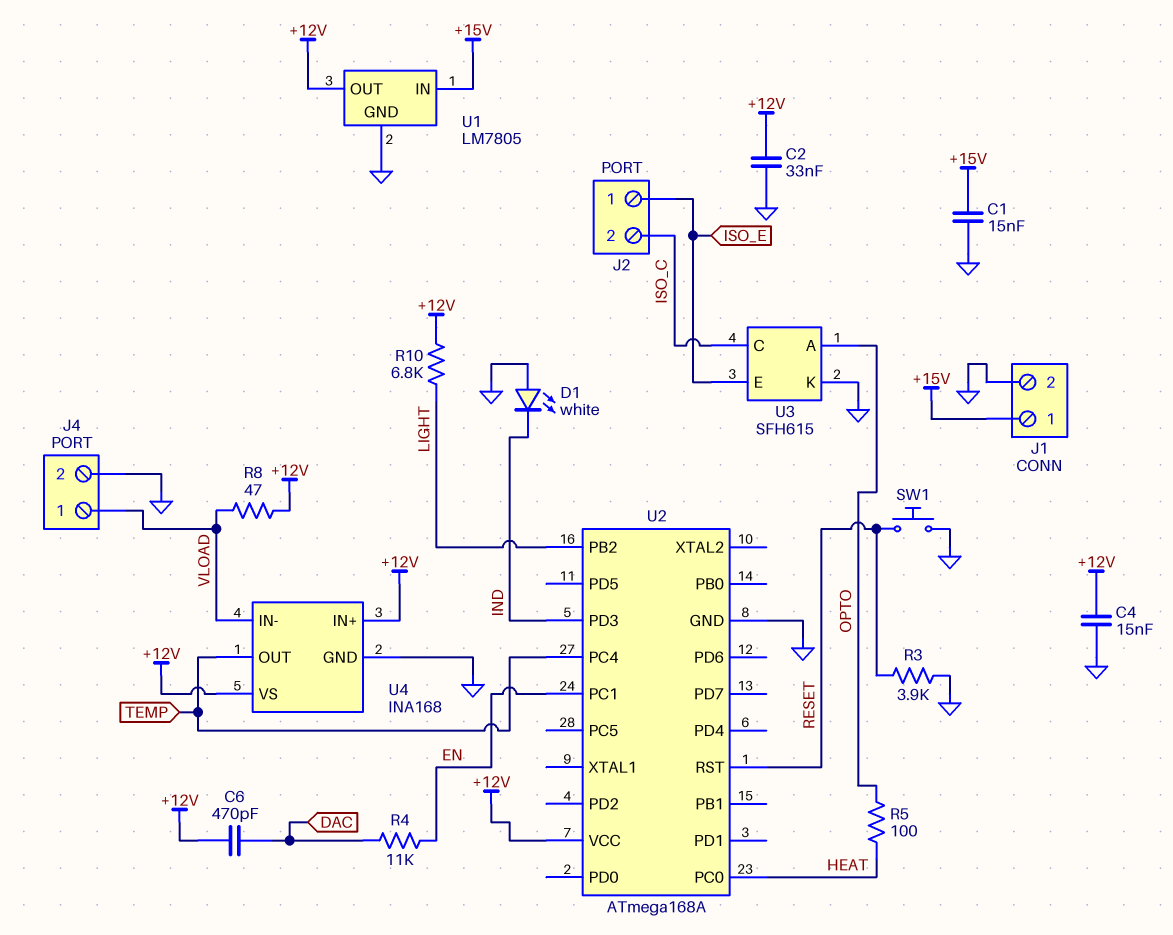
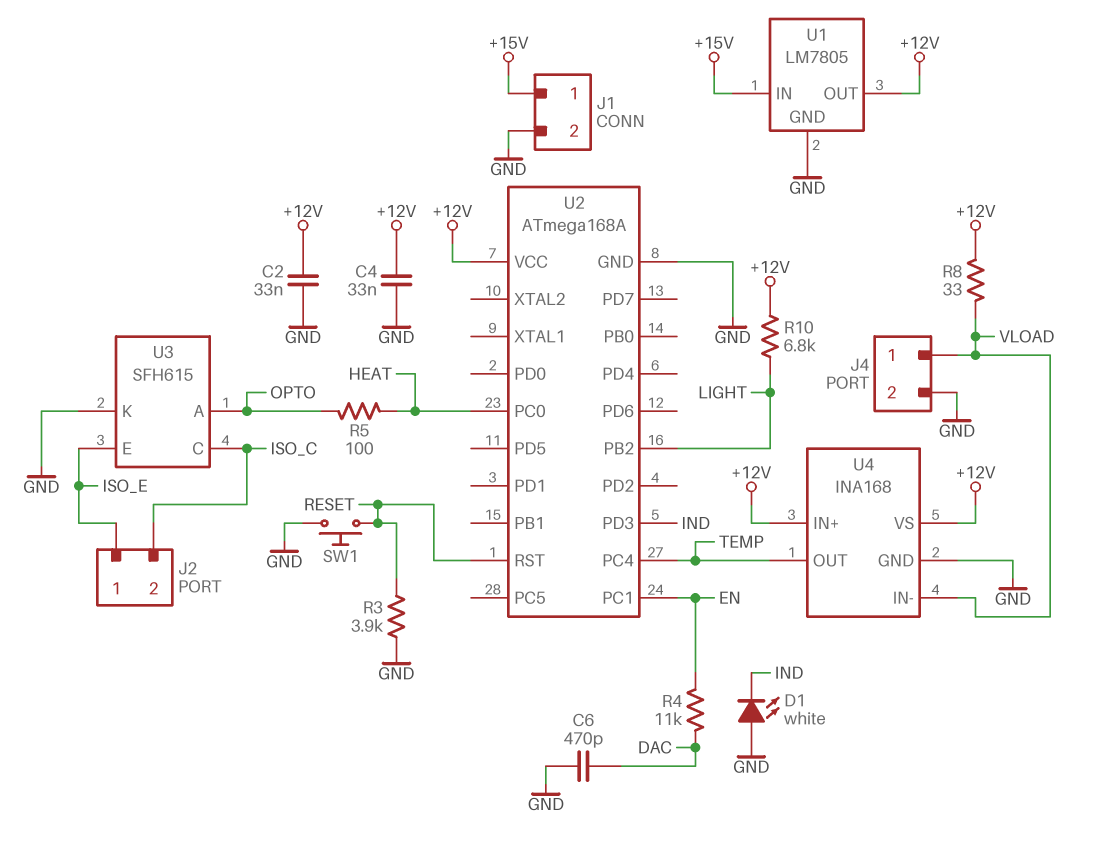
C1: 15nF (+15V, GND) -> none
C4: 15nF (+12V, GND) -> 33nF (+12V, GND)
C6: 470pF (+12V, DAC) -> 470pF (DAC, GND)
R8: 47 (+12V, VLOAD) -> 33 (+12V, VLOAD)

